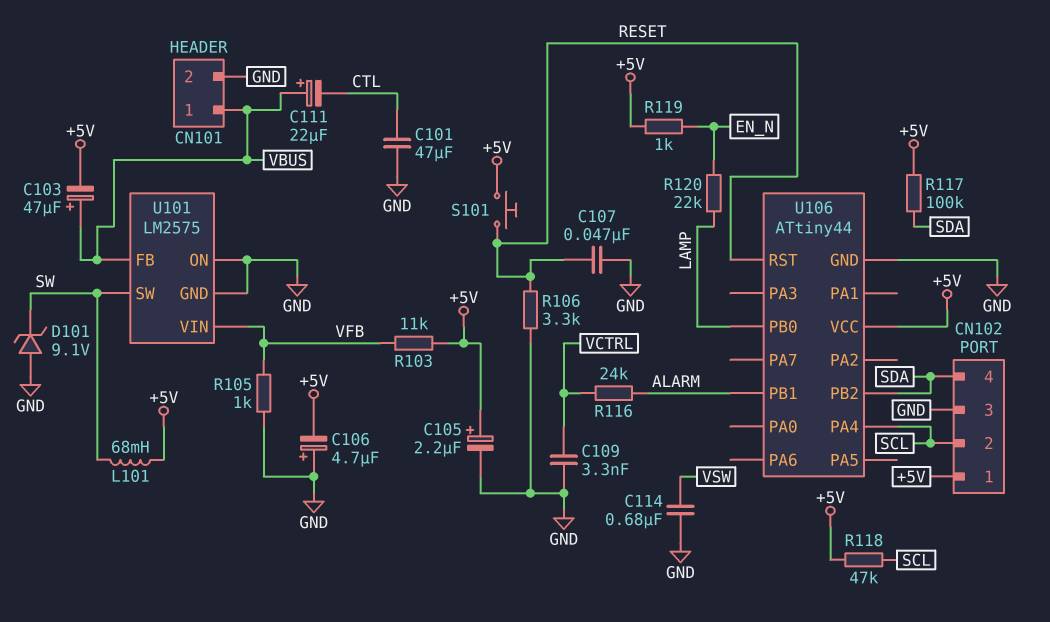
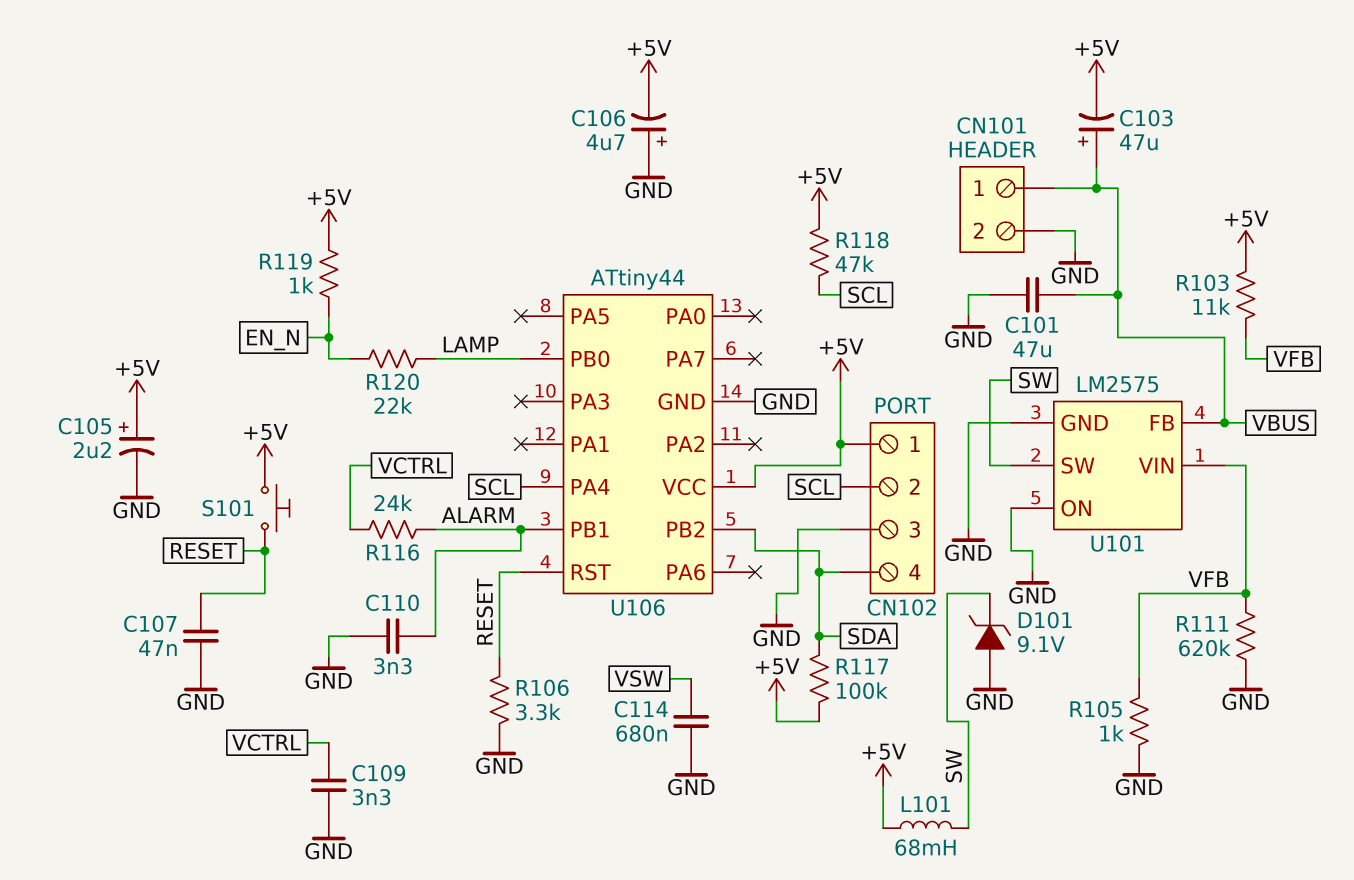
C101: 47uF (CTL, GND) -> 47uF (GND, VBUS)
C110: none -> 3.3nF (ALARM, GND)
C111: 22uF (plus VBUS, minus CTL) -> none
R111: none -> 620k (GND, VFB)

